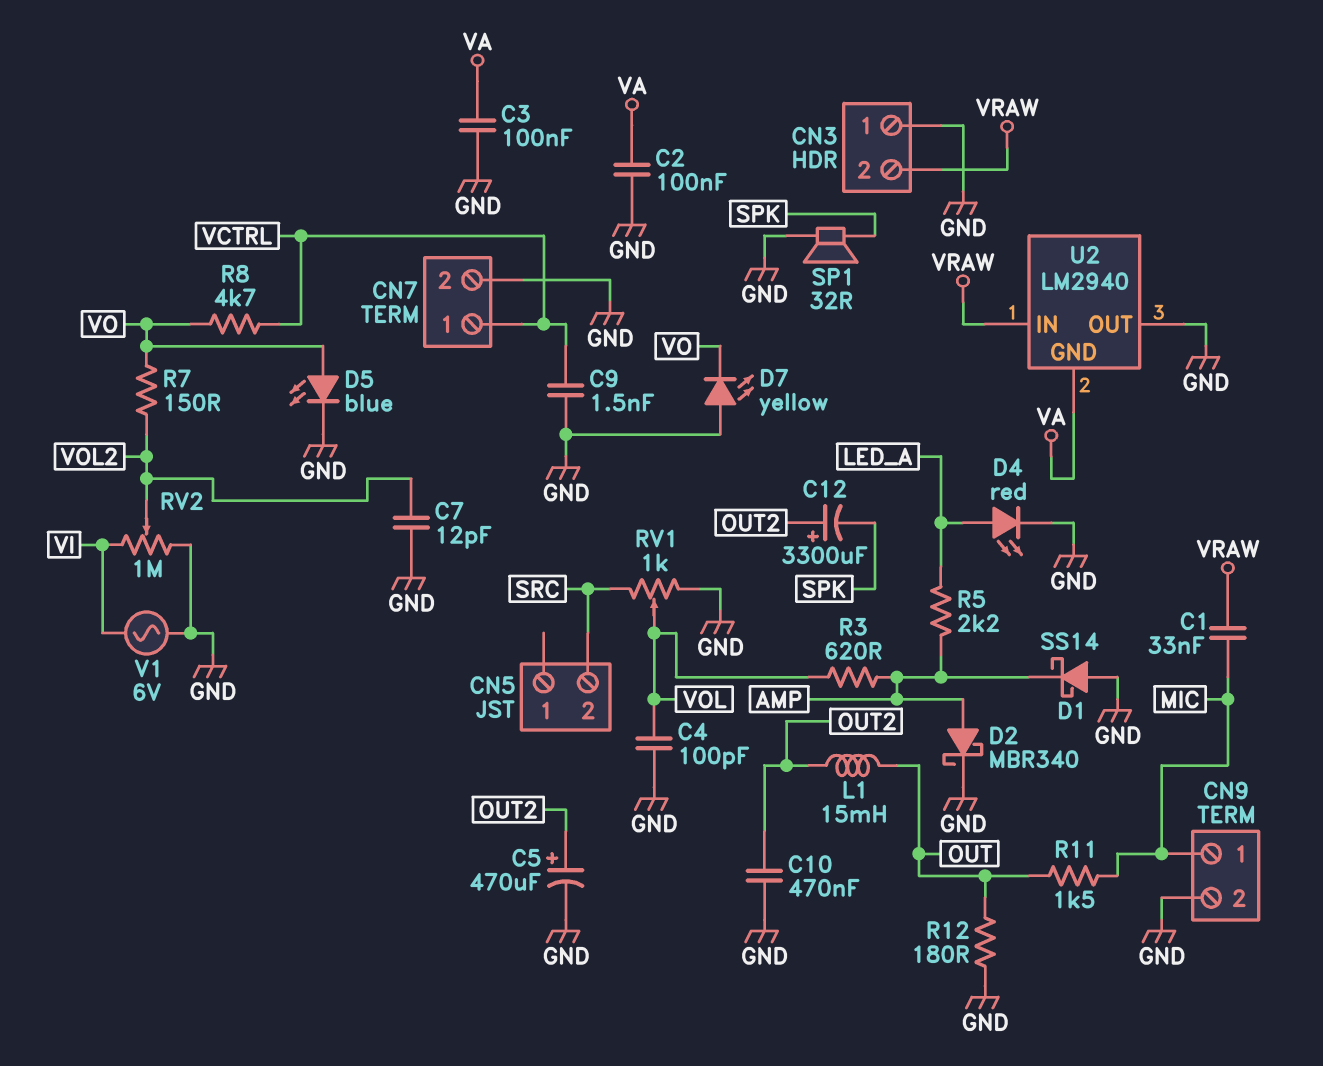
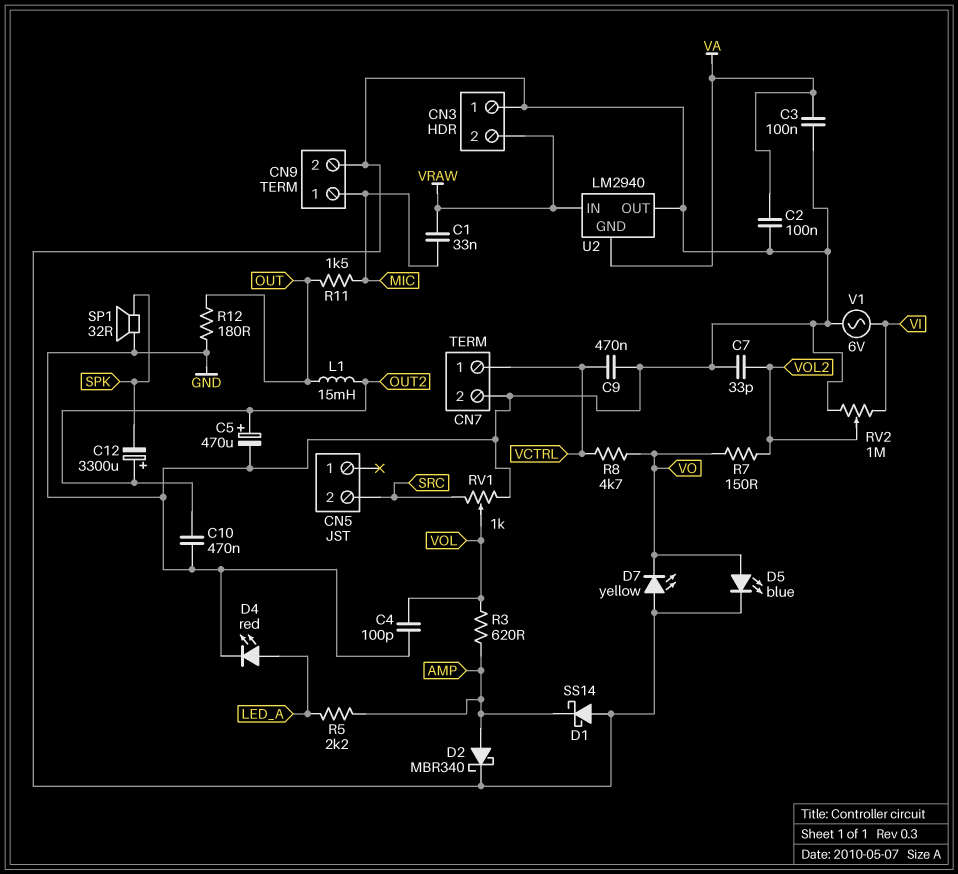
C7: 12pF (GND, VOL2) -> 33pF (GND, VOL2)
C9: 1.5nF (GND, VCTRL) -> 470nF (GND, VCTRL)

